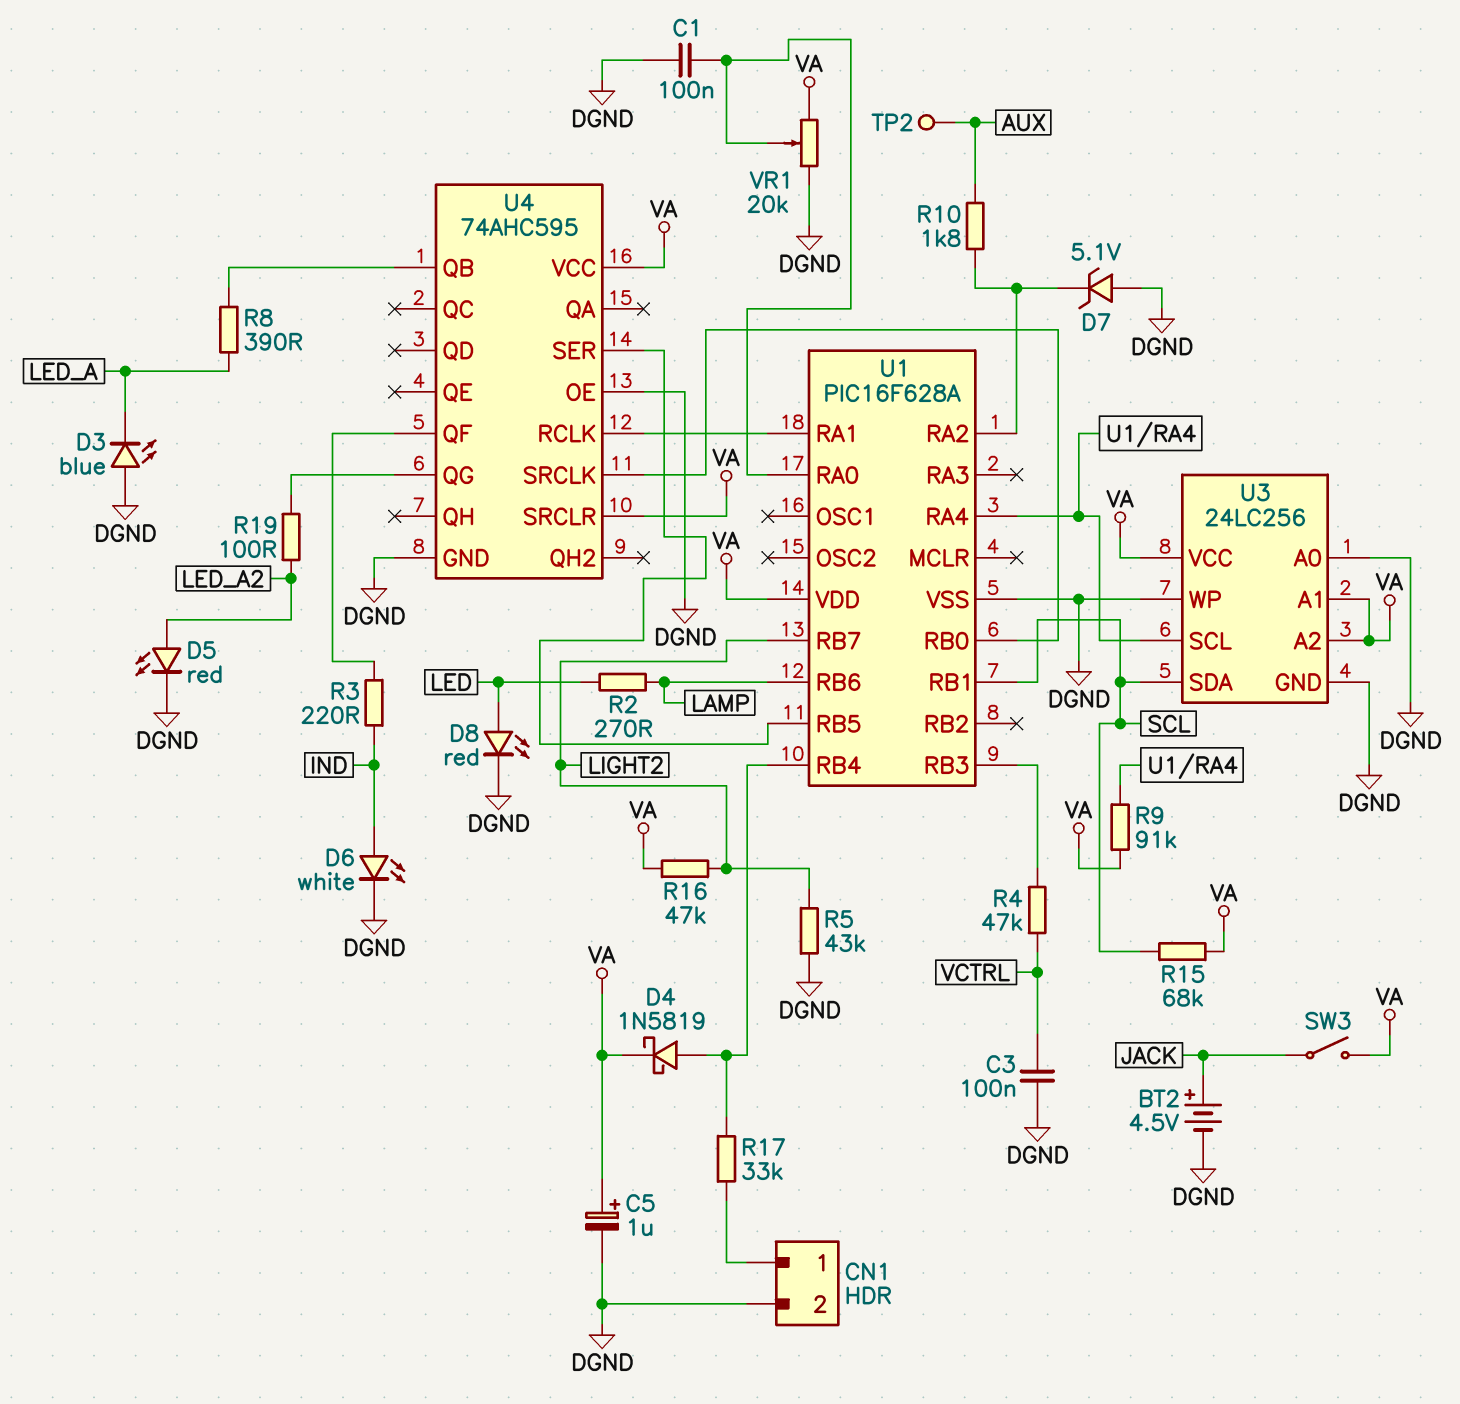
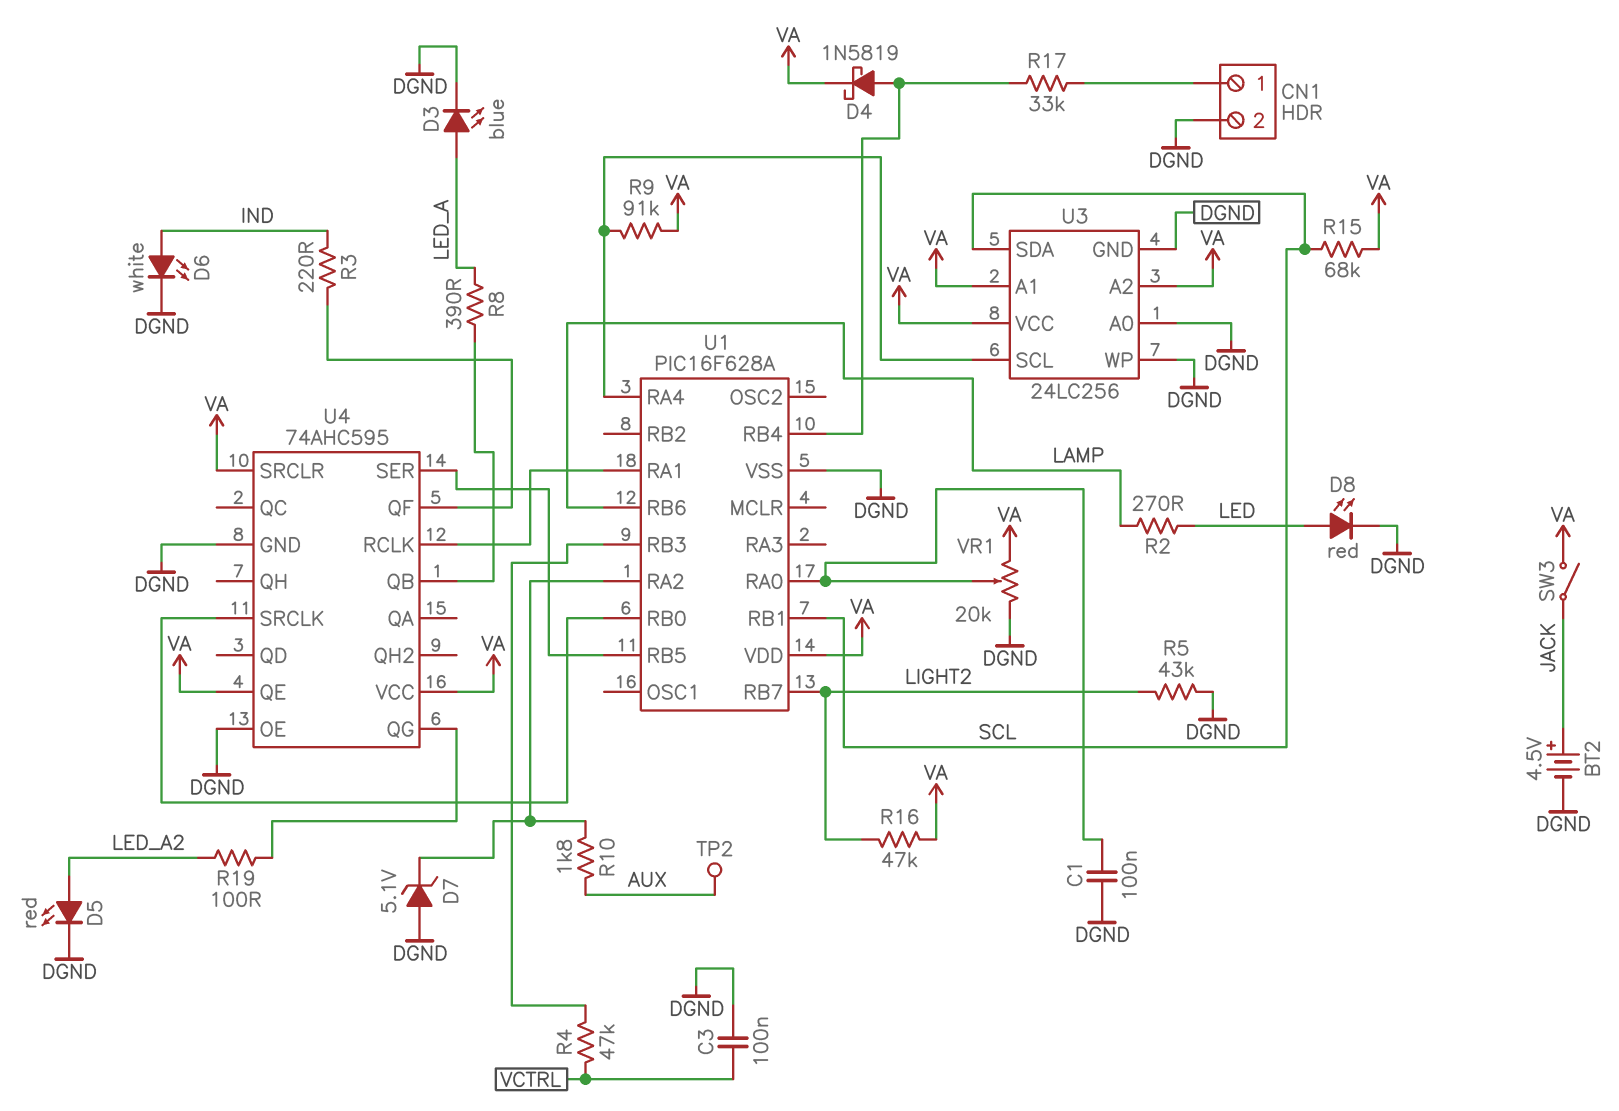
C5: 1uF (plus VA, minus DGND) -> none
D3: LED blue (A DGND, K LED_A) -> LED blue (A LED_A, K DGND)
U4 pin QE: none -> VA

